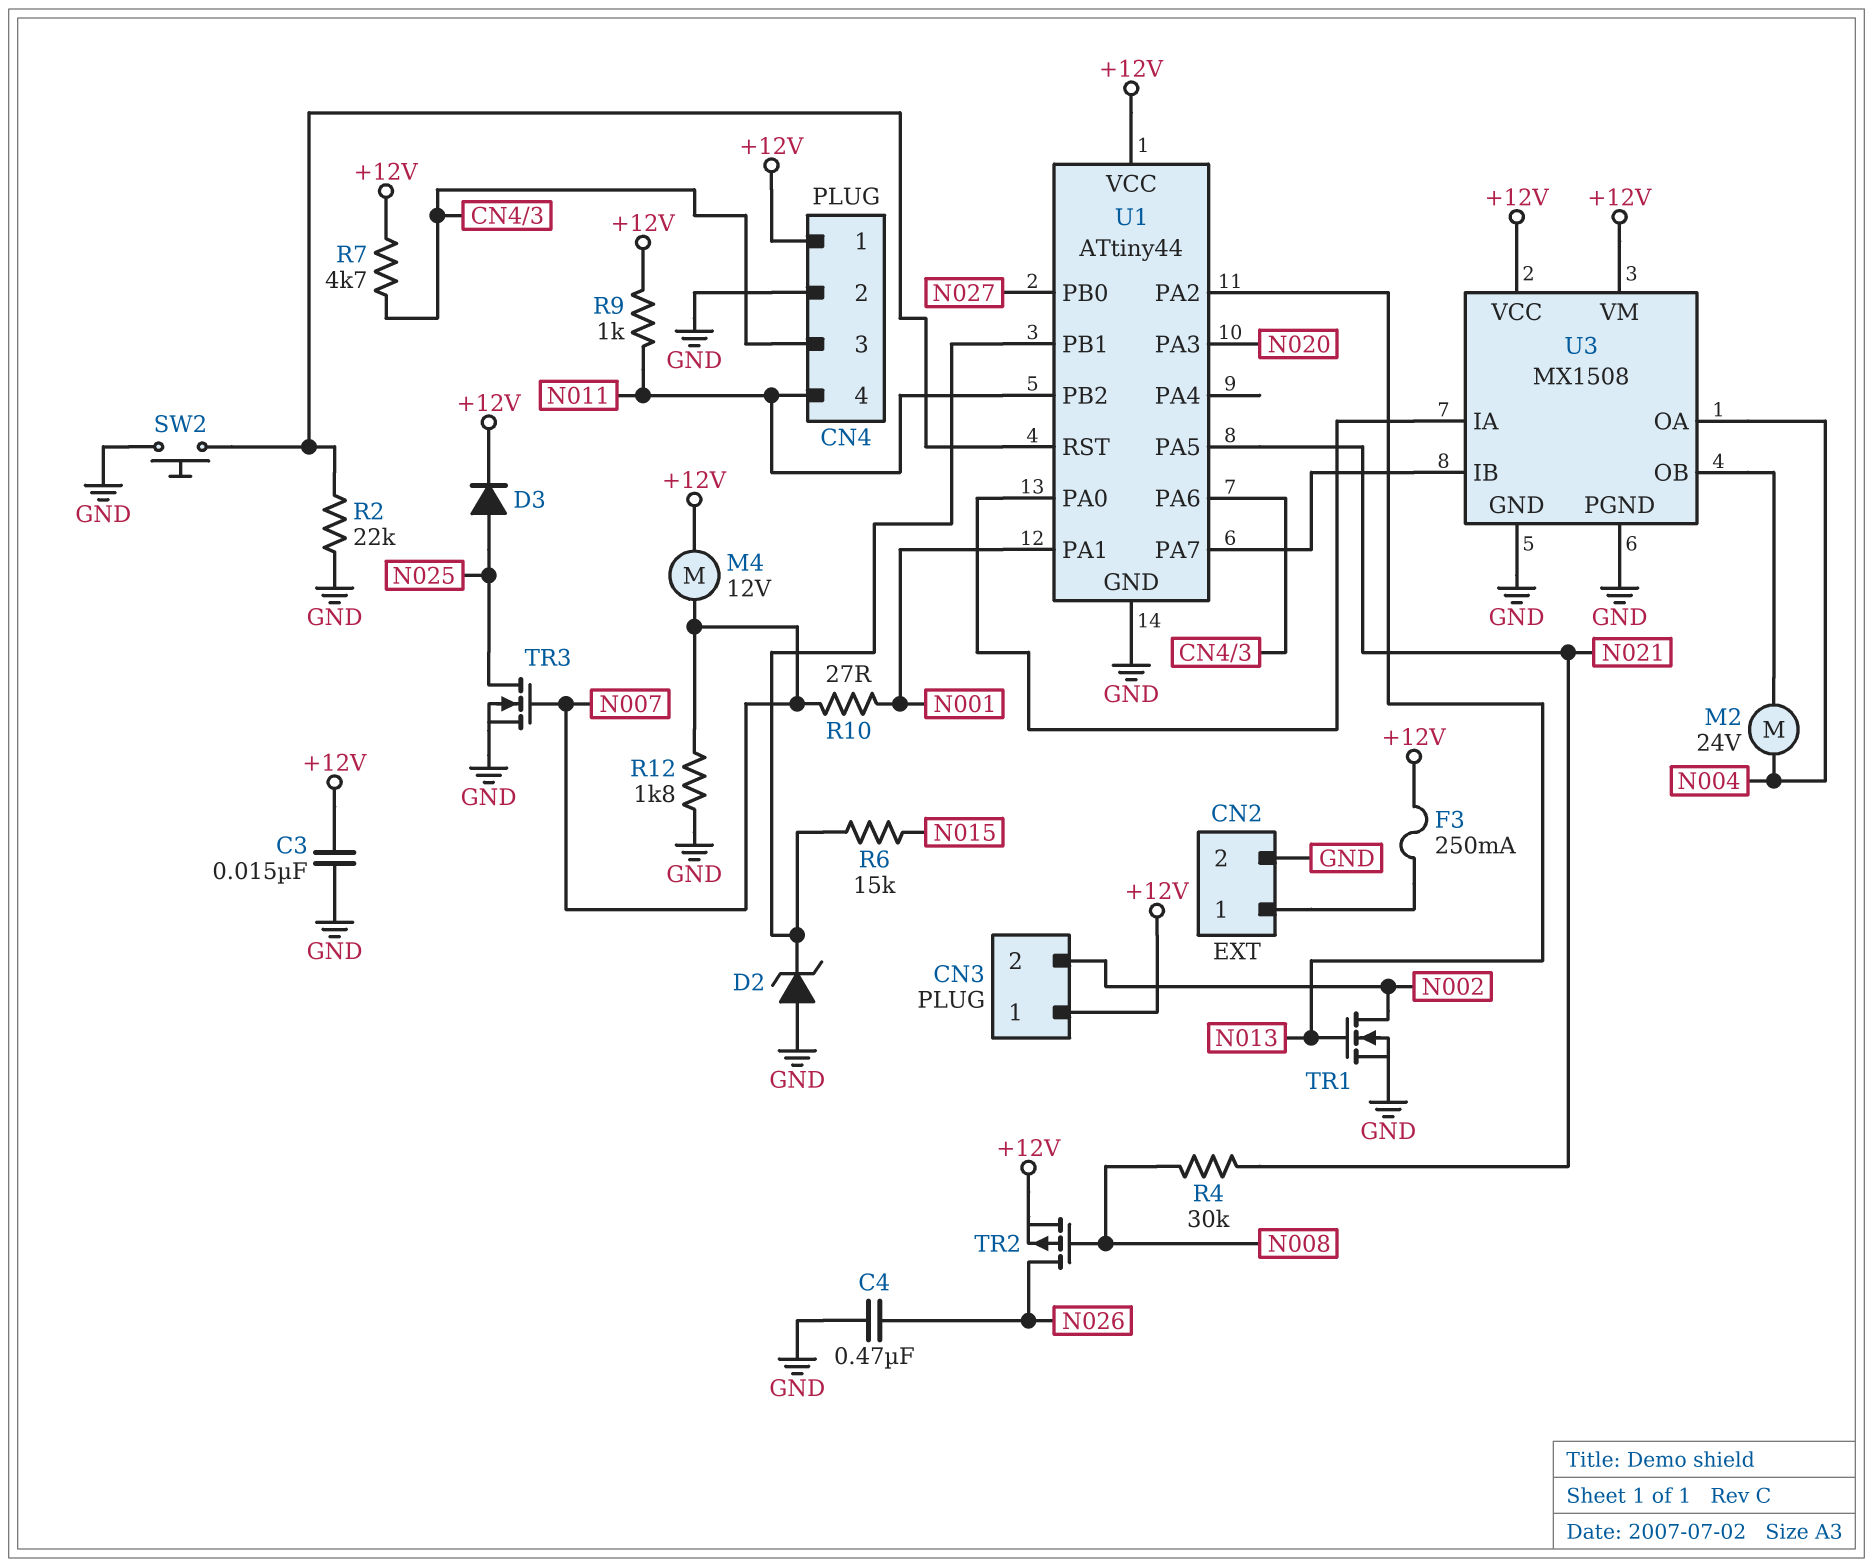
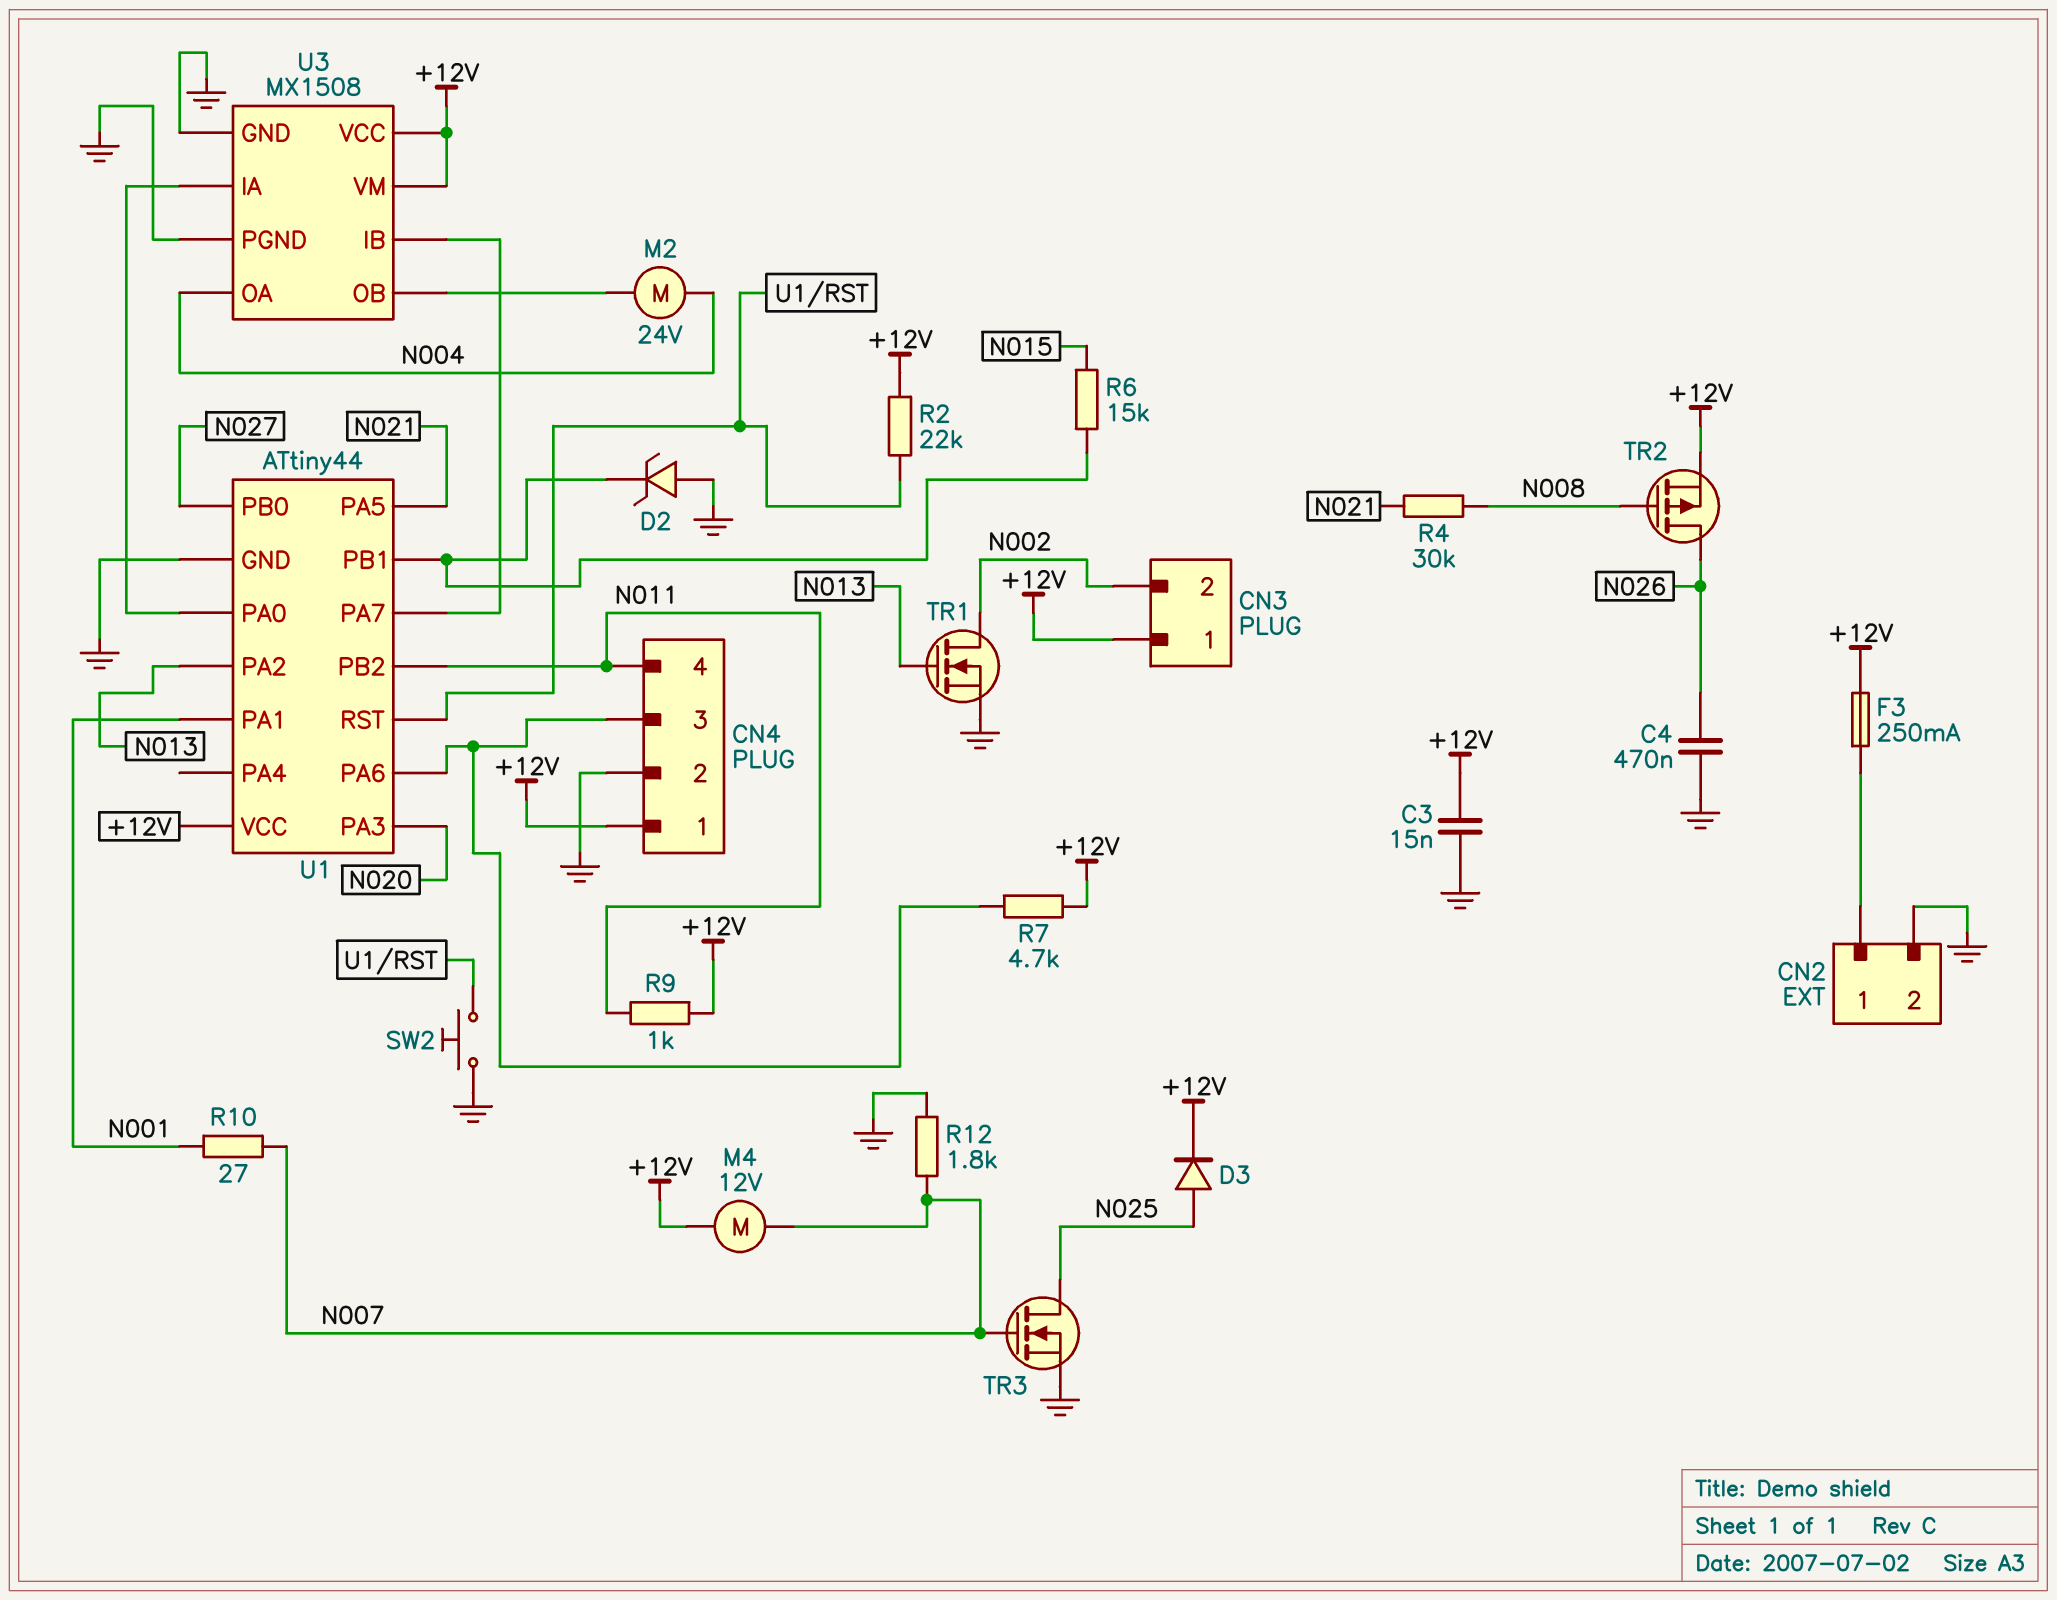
R2: 22k (GND, U1/RST) -> 22k (+12V, U1/RST)

